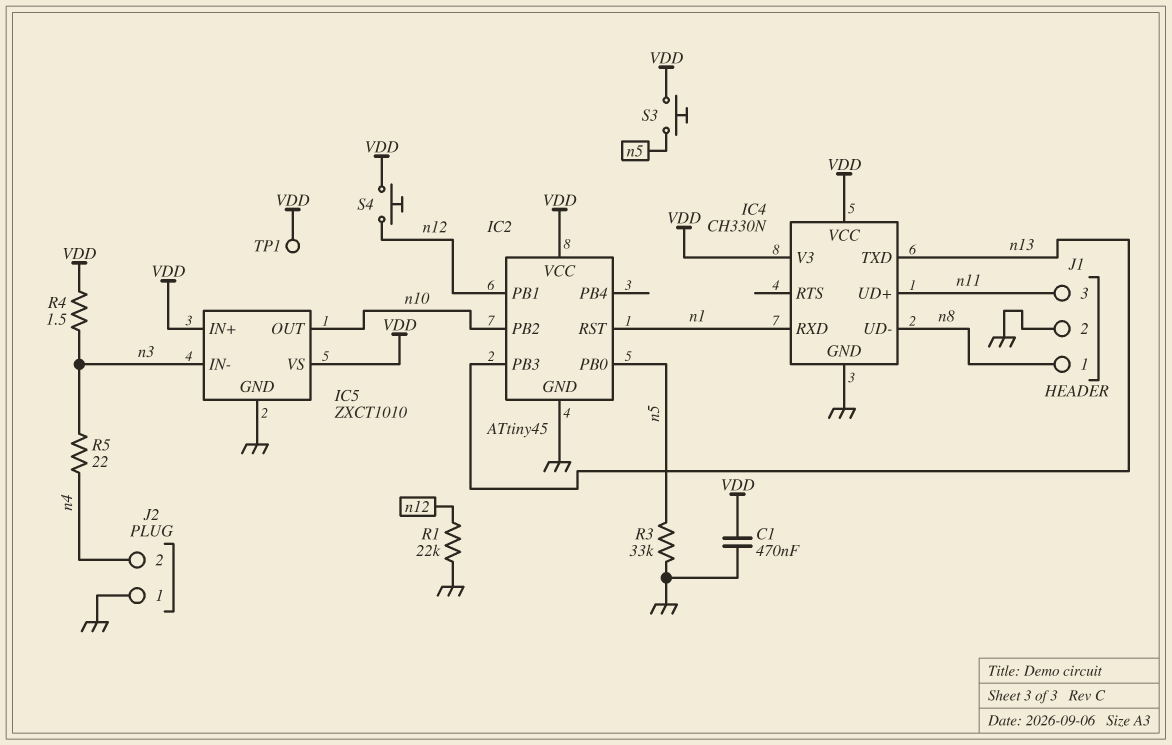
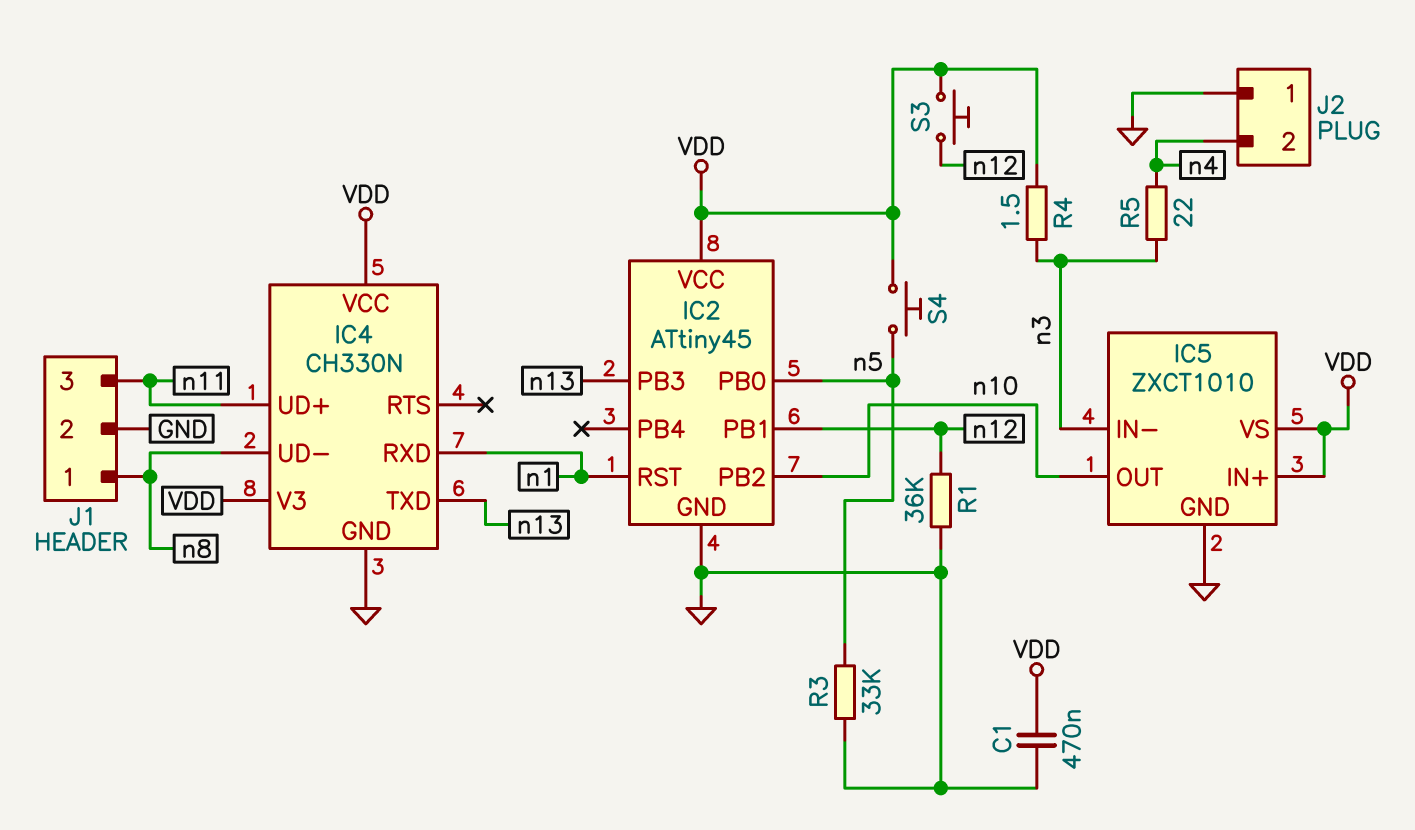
R1: 22k (GND, n12) -> 36k (GND, n12)
S3: button (VDD, n5) -> button (VDD, n12)
S4: button (VDD, n12) -> button (VDD, n5)
TP1: test point (VDD) -> none

